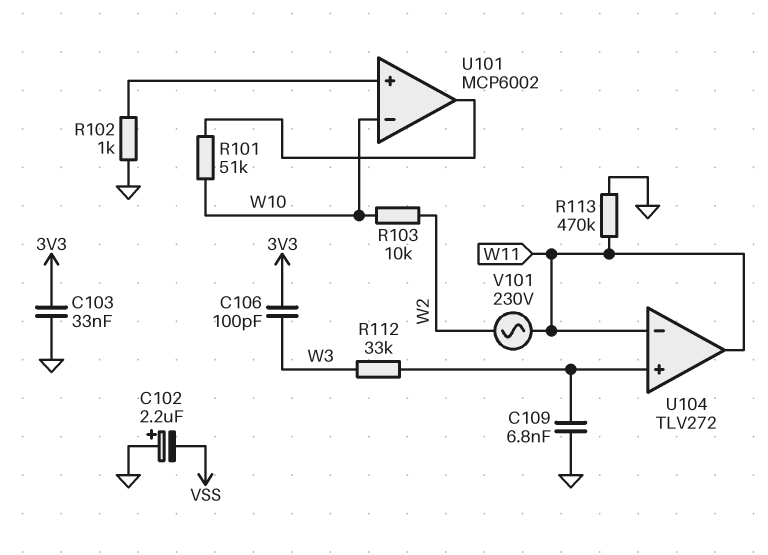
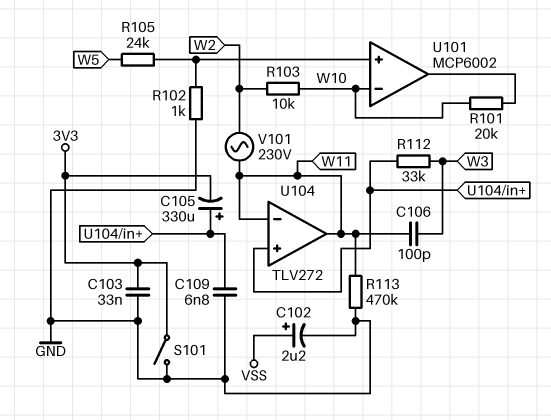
C102: 2.2uF (plus GND, minus VSS) -> 2.2uF (plus VSS, minus GND)
C105: none -> 330uF (plus U104/in+, minus 3V3)
C106: 100pF (3V3, W3) -> 100pF (W3, W11)
R101: 51k (U101/out, W10) -> 20k (U101/out, W10)
R105: none -> 24k (U101/in+, W5)
S101: none -> switch (3V3, GND)

